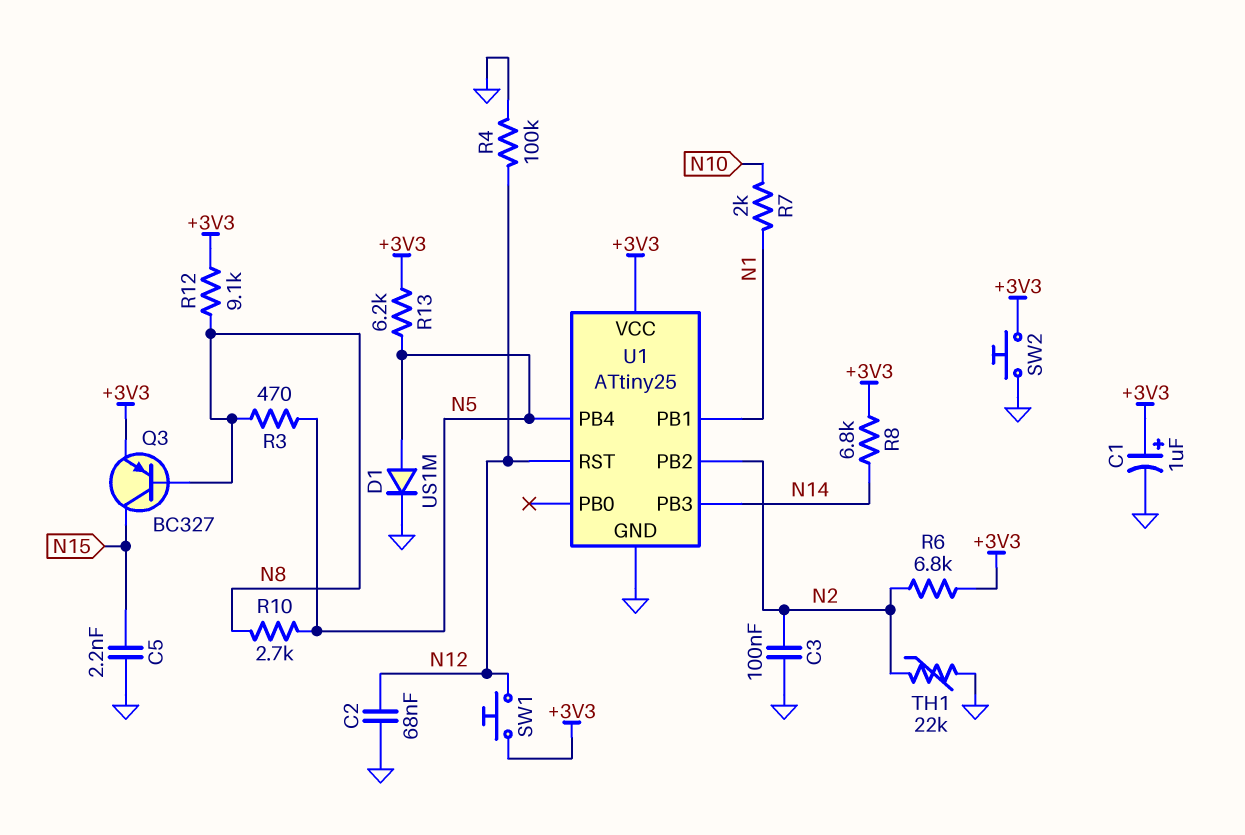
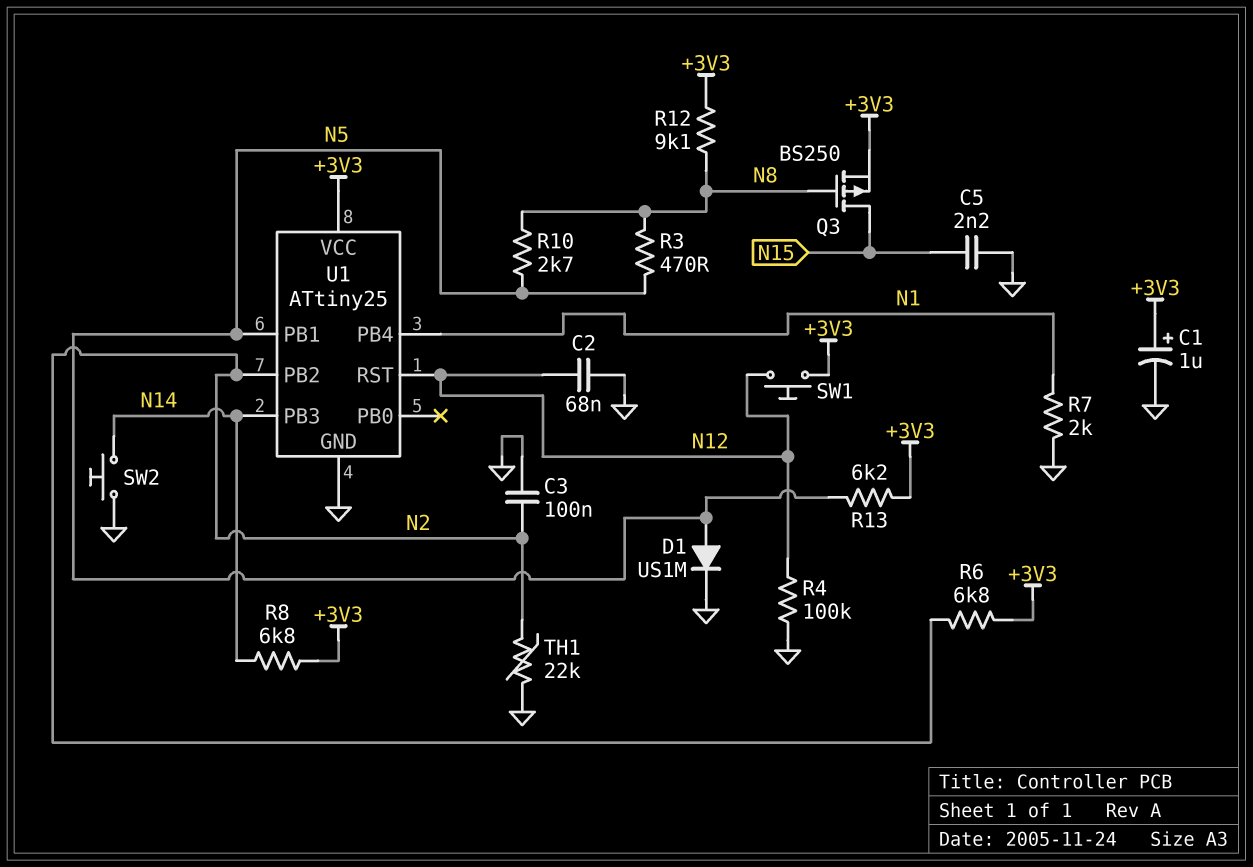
Q3: PNP BC327 (B N8, C N15, E +3V3) -> PMOS BS250 (G N8, D N15, S +3V3)
R7: 2k (N1, N10) -> 2k (GND, N1)
SW2: button (+3V3, GND) -> button (GND, N14)
U1 pin PB1: N1 -> N5
U1 pin PB4: N5 -> N1

